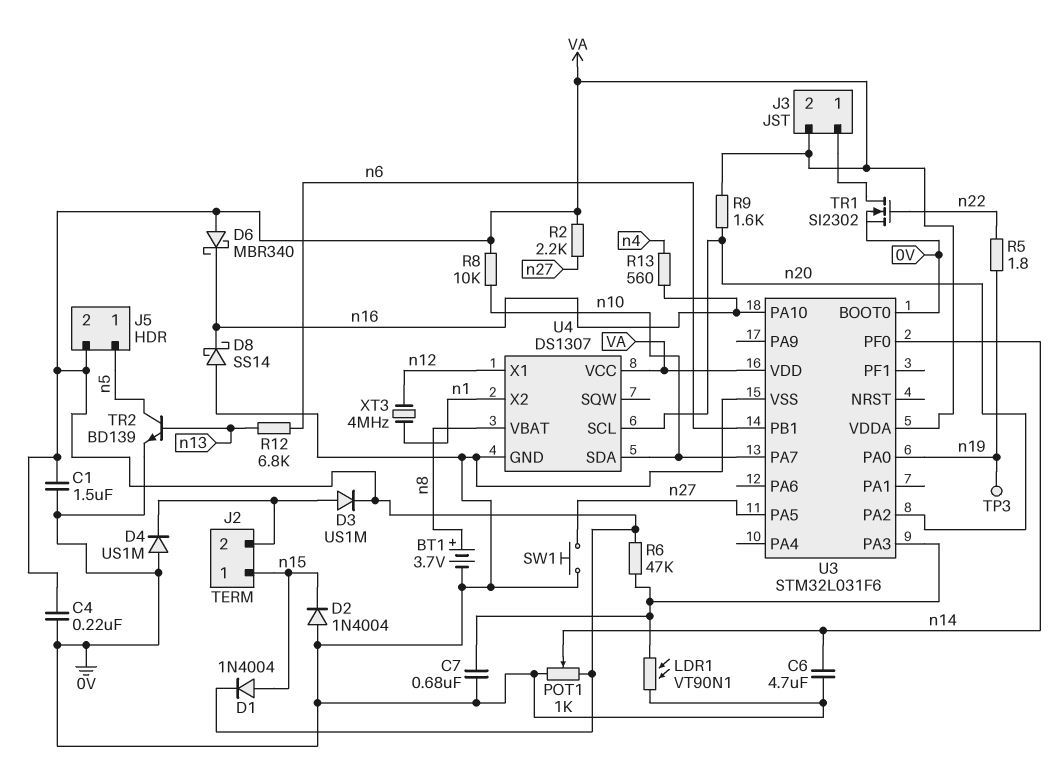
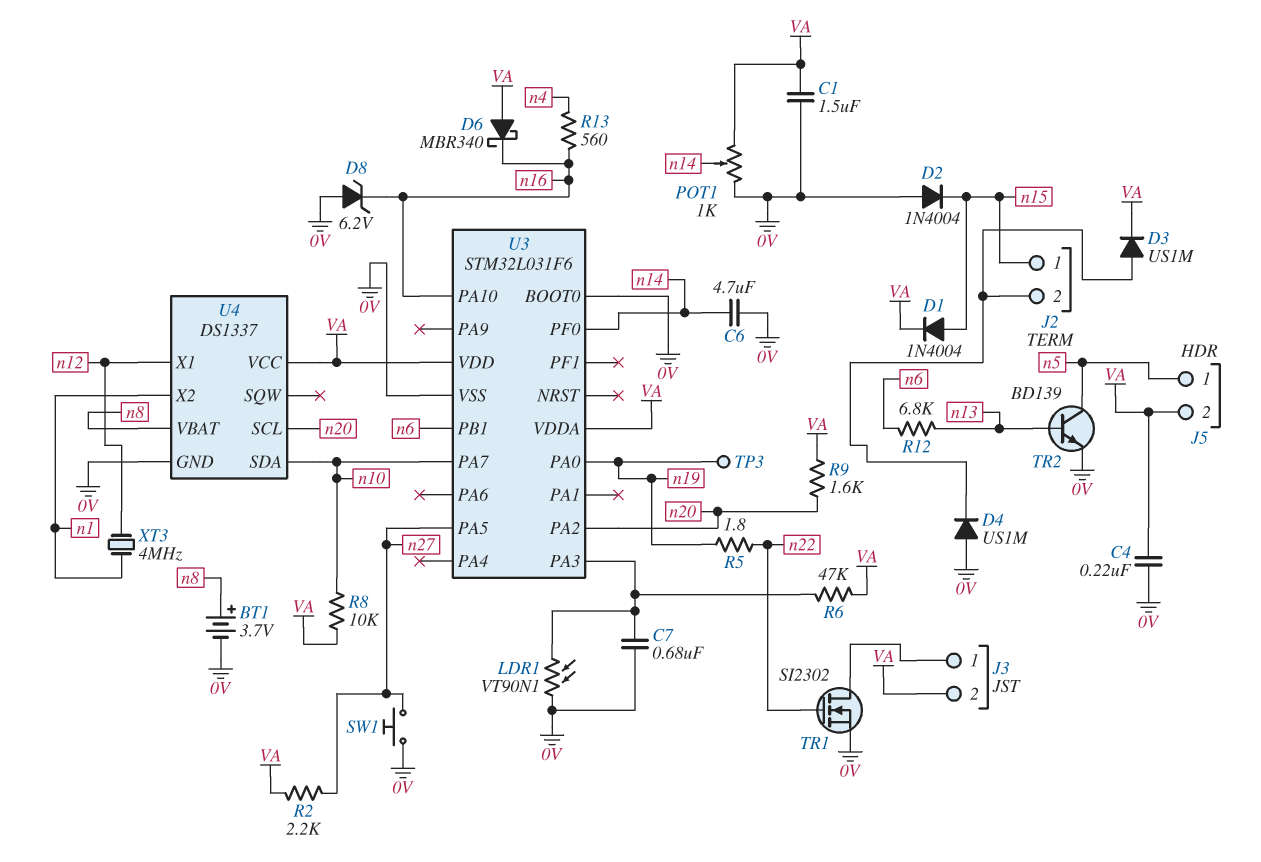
D8: schottky SS14 (A 0V, K n16) -> zener 6.2V (A 0V, K n16)
U4: DS1307 -> DS1337

